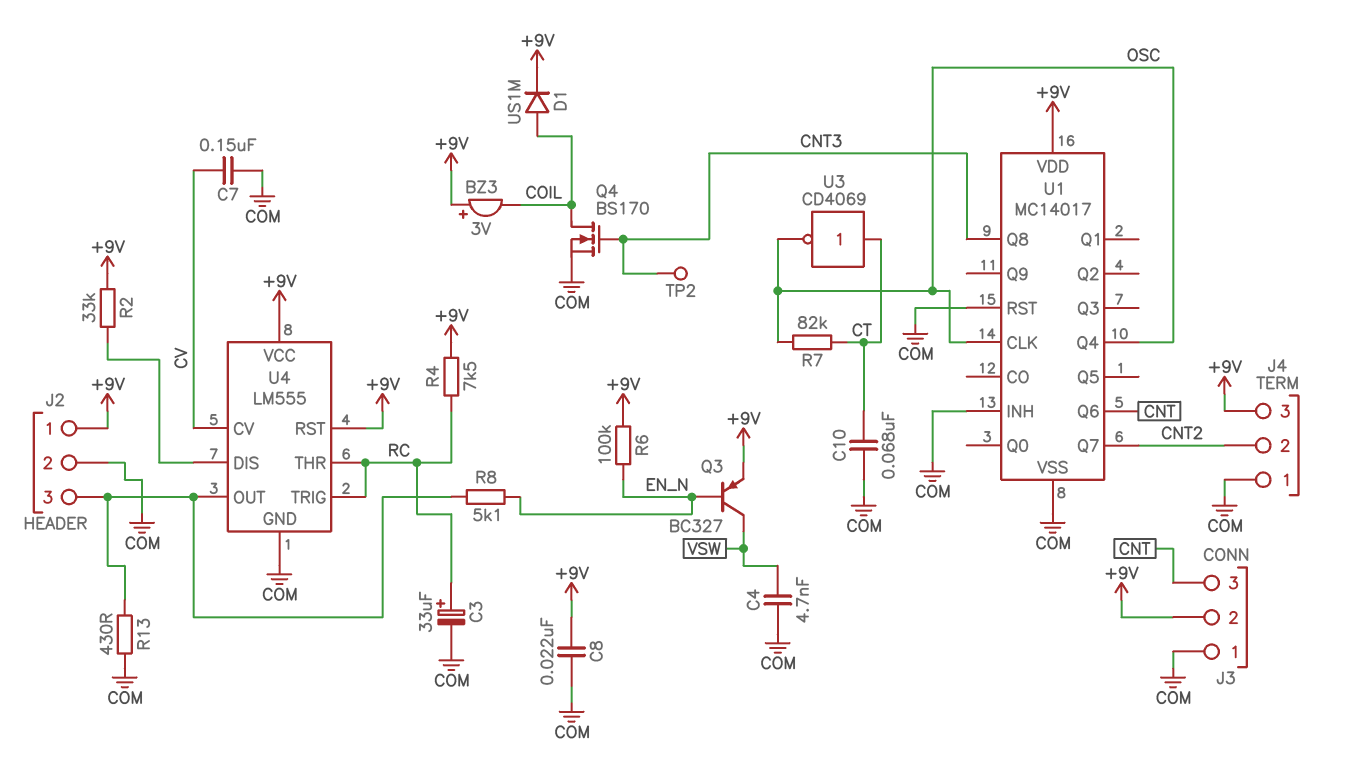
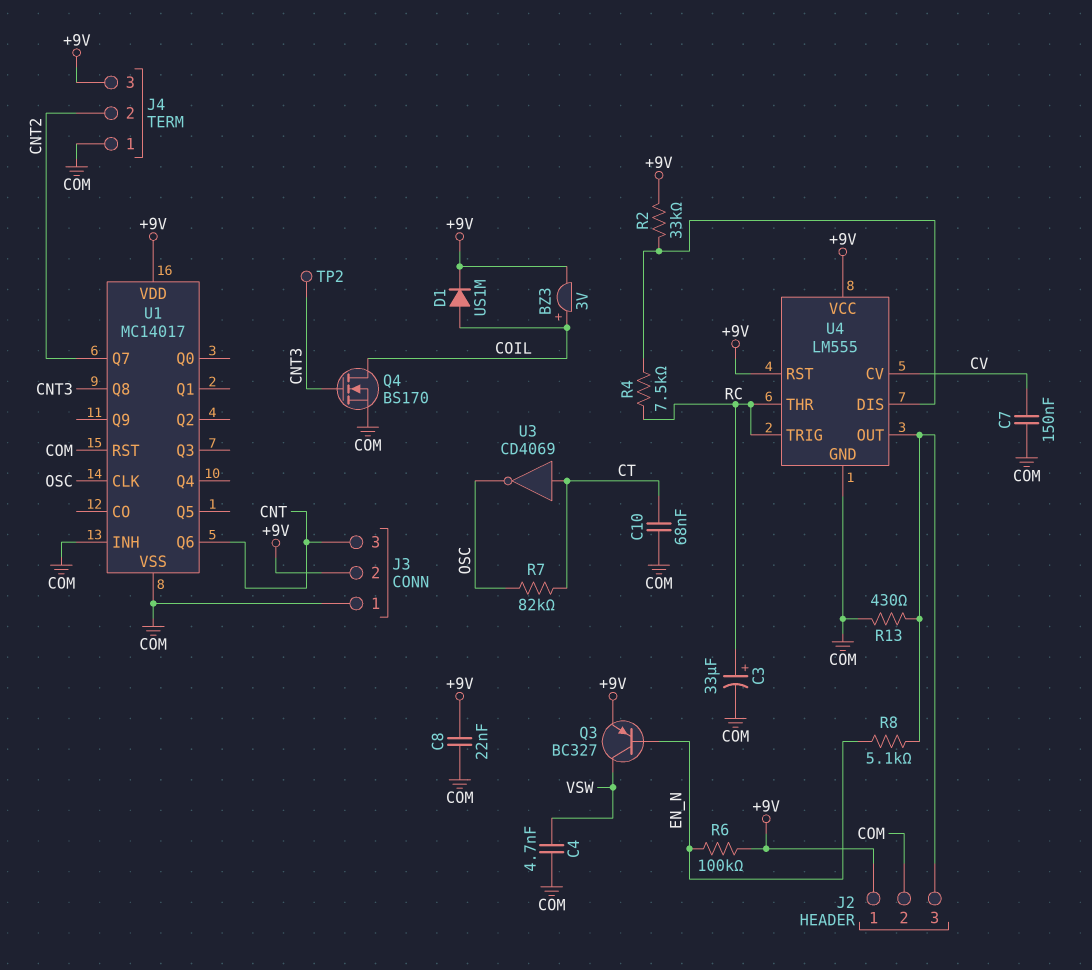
BZ3: buzzer 3V (plus +9V, minus COIL) -> buzzer 3V (plus COIL, minus +9V)
R4: 7.5k (+9V, RC) -> 7.5k (RC, U4/DIS)
U1 pin Q4: OSC -> none

